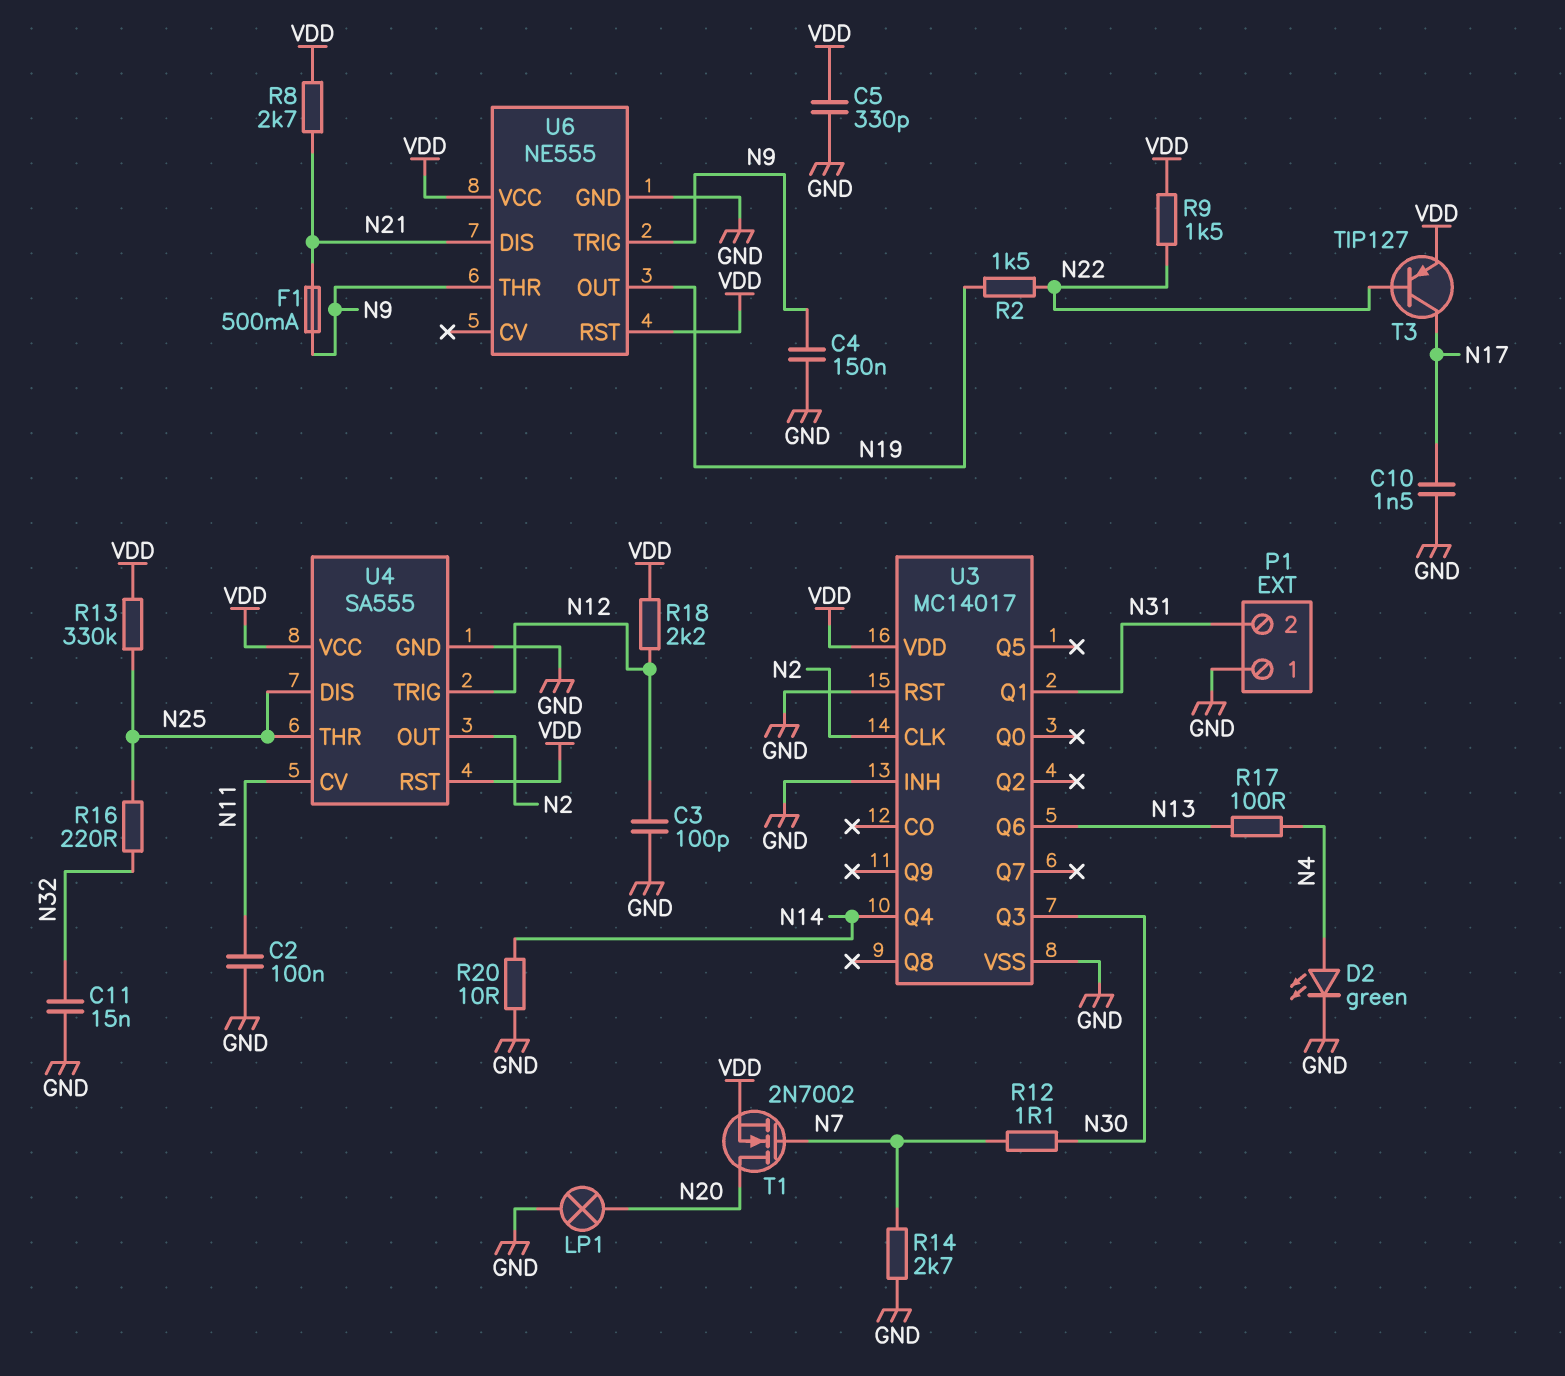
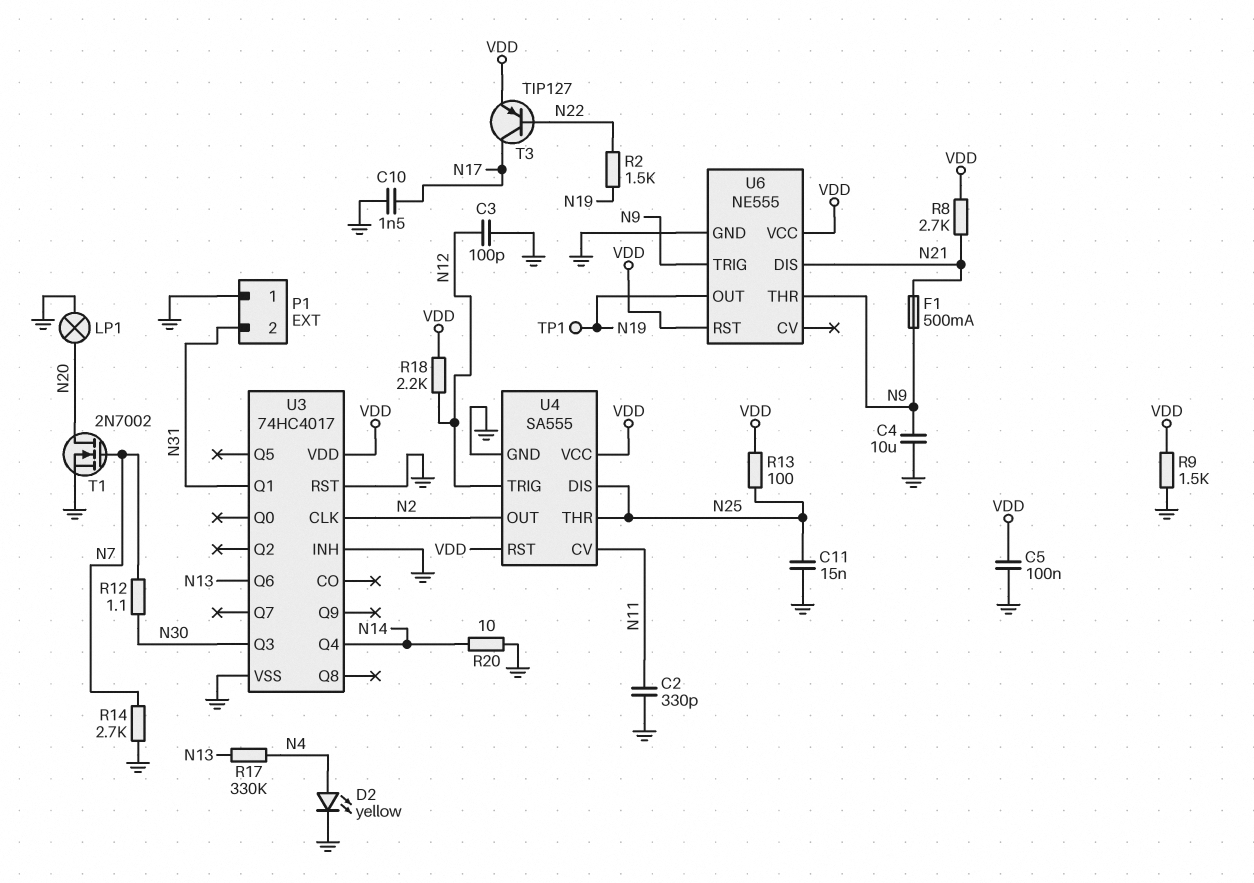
C2: 100nF (GND, N11) -> 330pF (GND, N11)
C4: 150nF (GND, N9) -> 10uF (GND, N9)
C5: 330pF (GND, VDD) -> 100nF (GND, VDD)
C11: 15nF (GND, N32) -> 15nF (GND, N25)
D2: LED green (A N4, K GND) -> LED yellow (A N4, K GND)
R9: 1.5k (N22, VDD) -> 1.5k (GND, VDD)
R13: 330k (N25, VDD) -> 100 (N25, VDD)
R16: 220 (N25, N32) -> none
R17: 100 (N4, N13) -> 330k (N4, N13)
T1: NMOS 2N7002 (G N7, D N20, S VDD) -> NMOS 2N7002 (G N7, D N20, S GND)
TP1: none -> test point (N19)
U3: MC14017 -> 74HC4017

